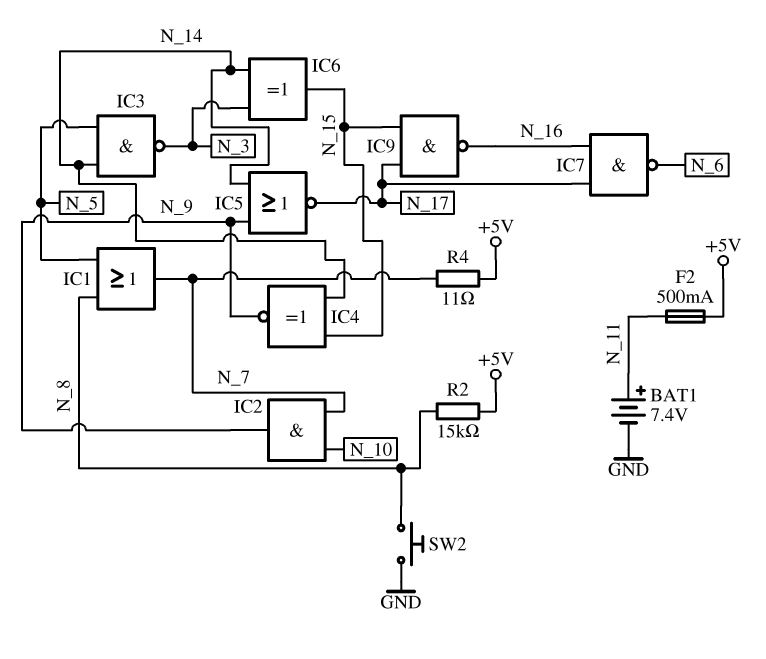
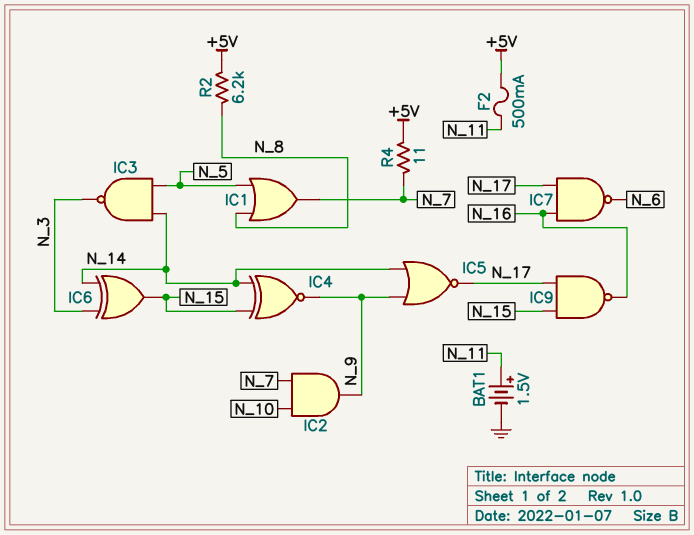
BAT1: 7.4V (plus N_11, minus GND) -> 1.5V (plus N_11, minus GND)
R2: 15k (+5V, N_8) -> 6.2k (+5V, N_8)
SW2: button (GND, N_8) -> none

